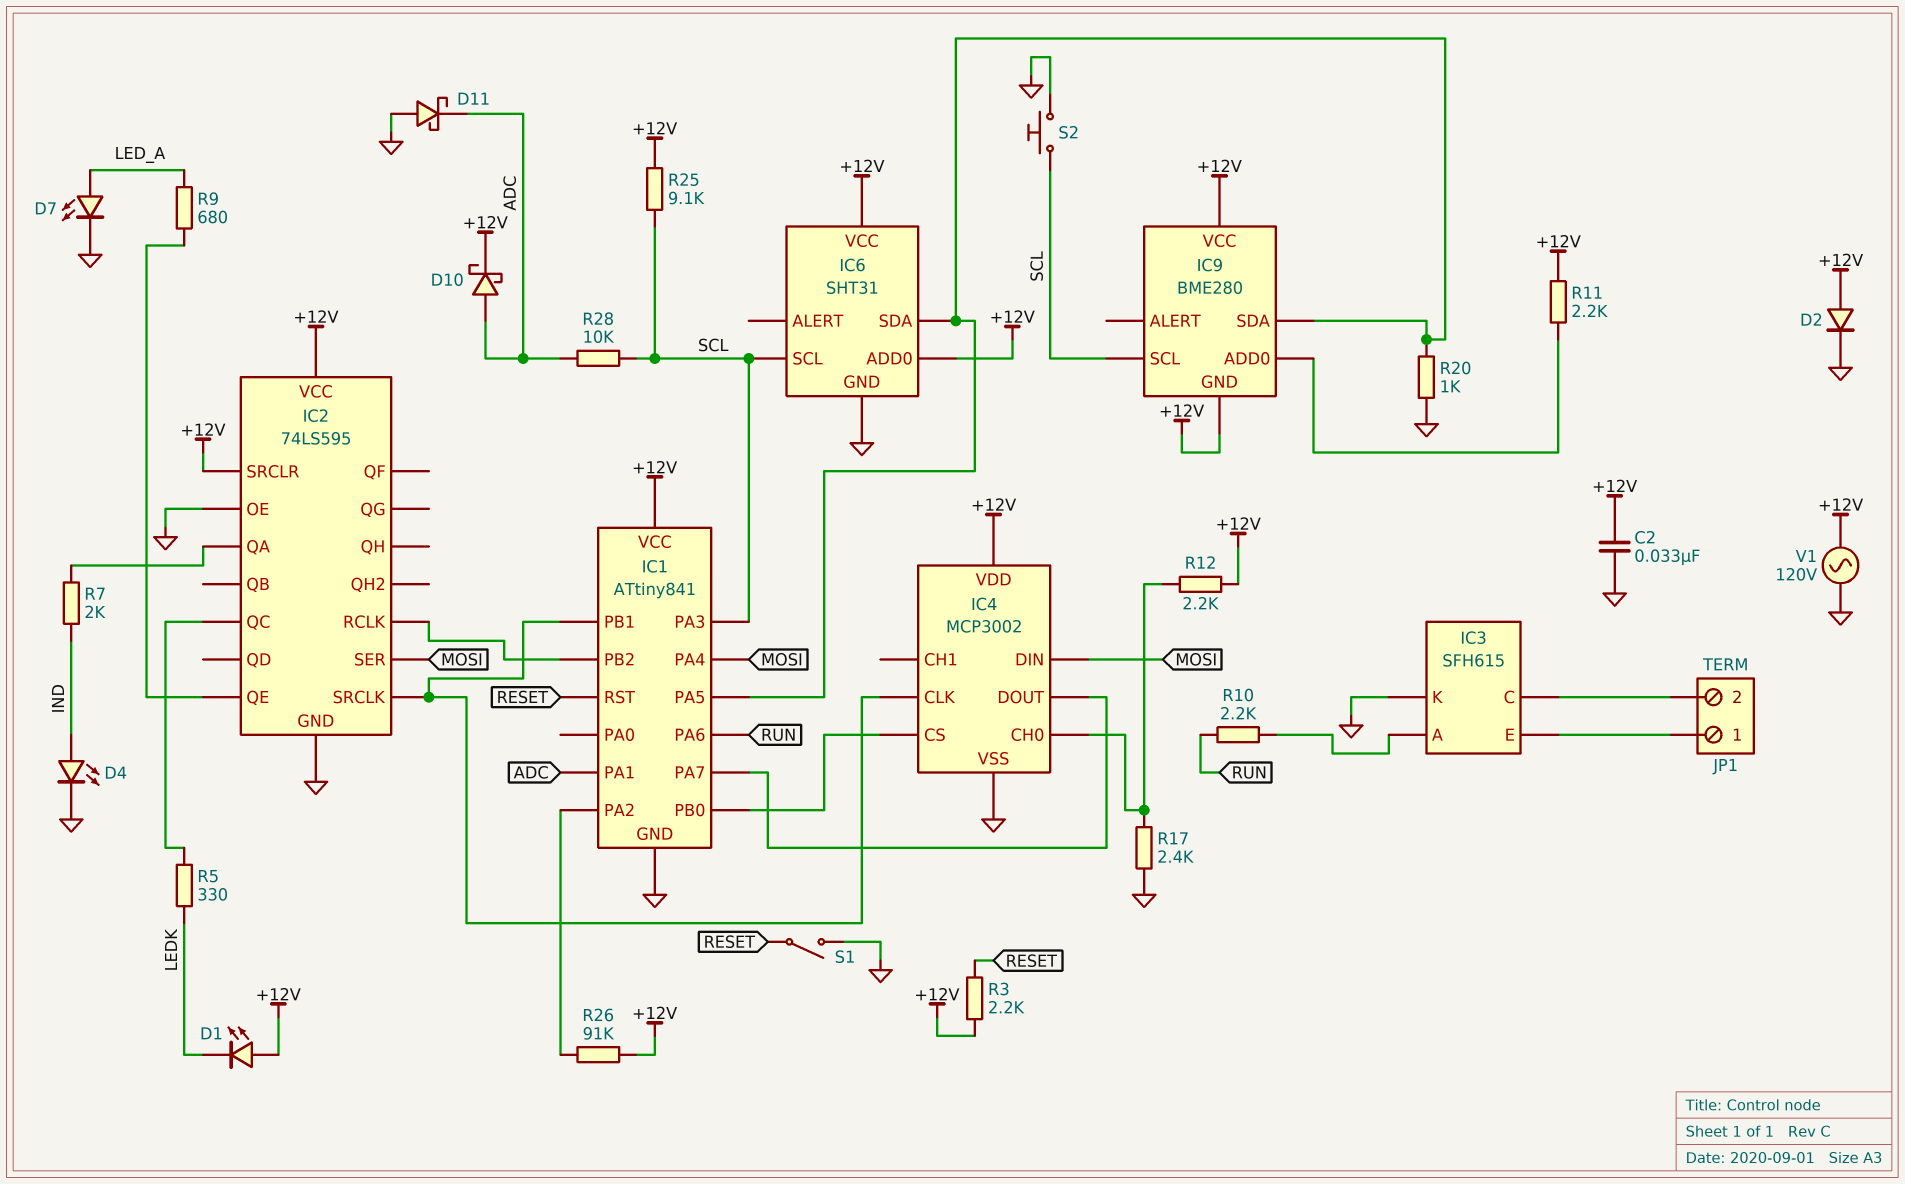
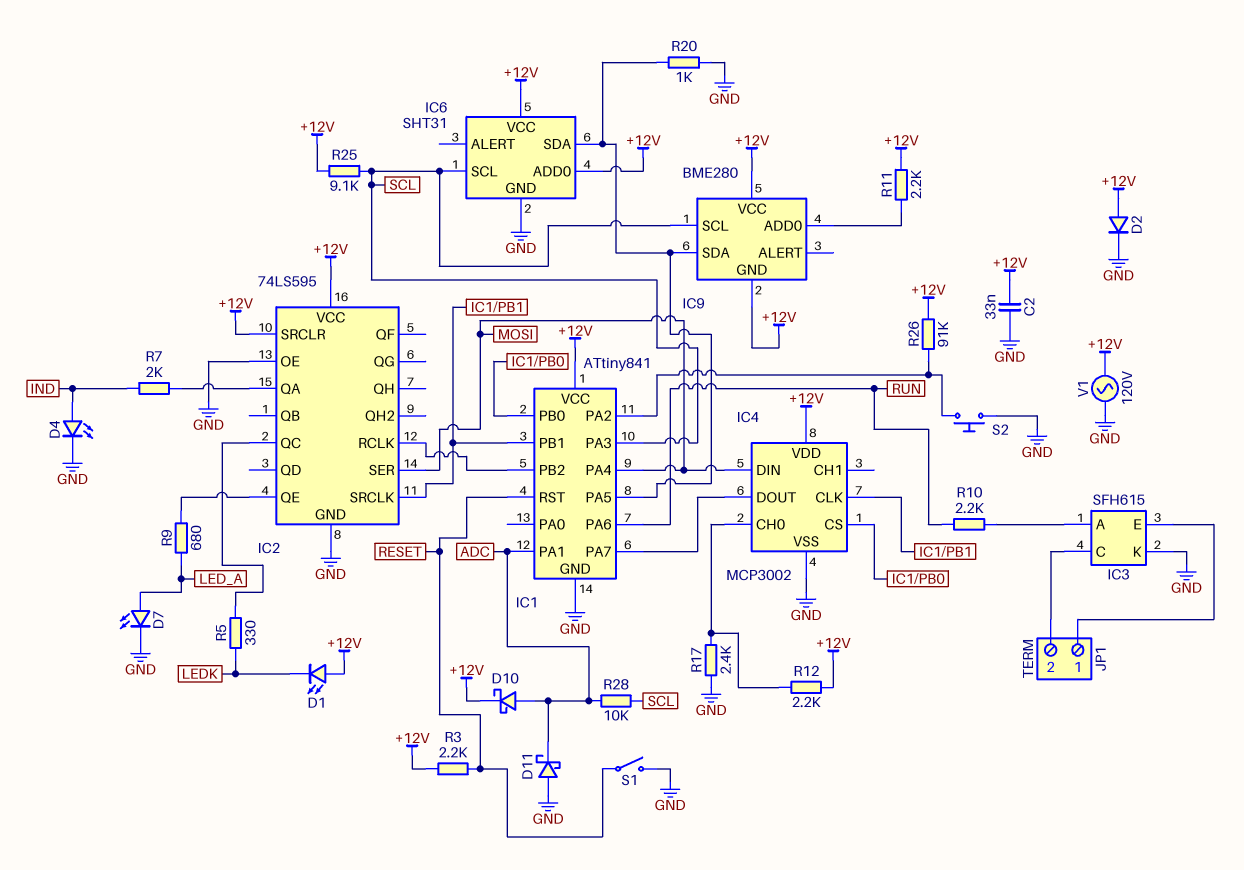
S2: button (GND, SCL) -> button (GND, IC1/PA2)

